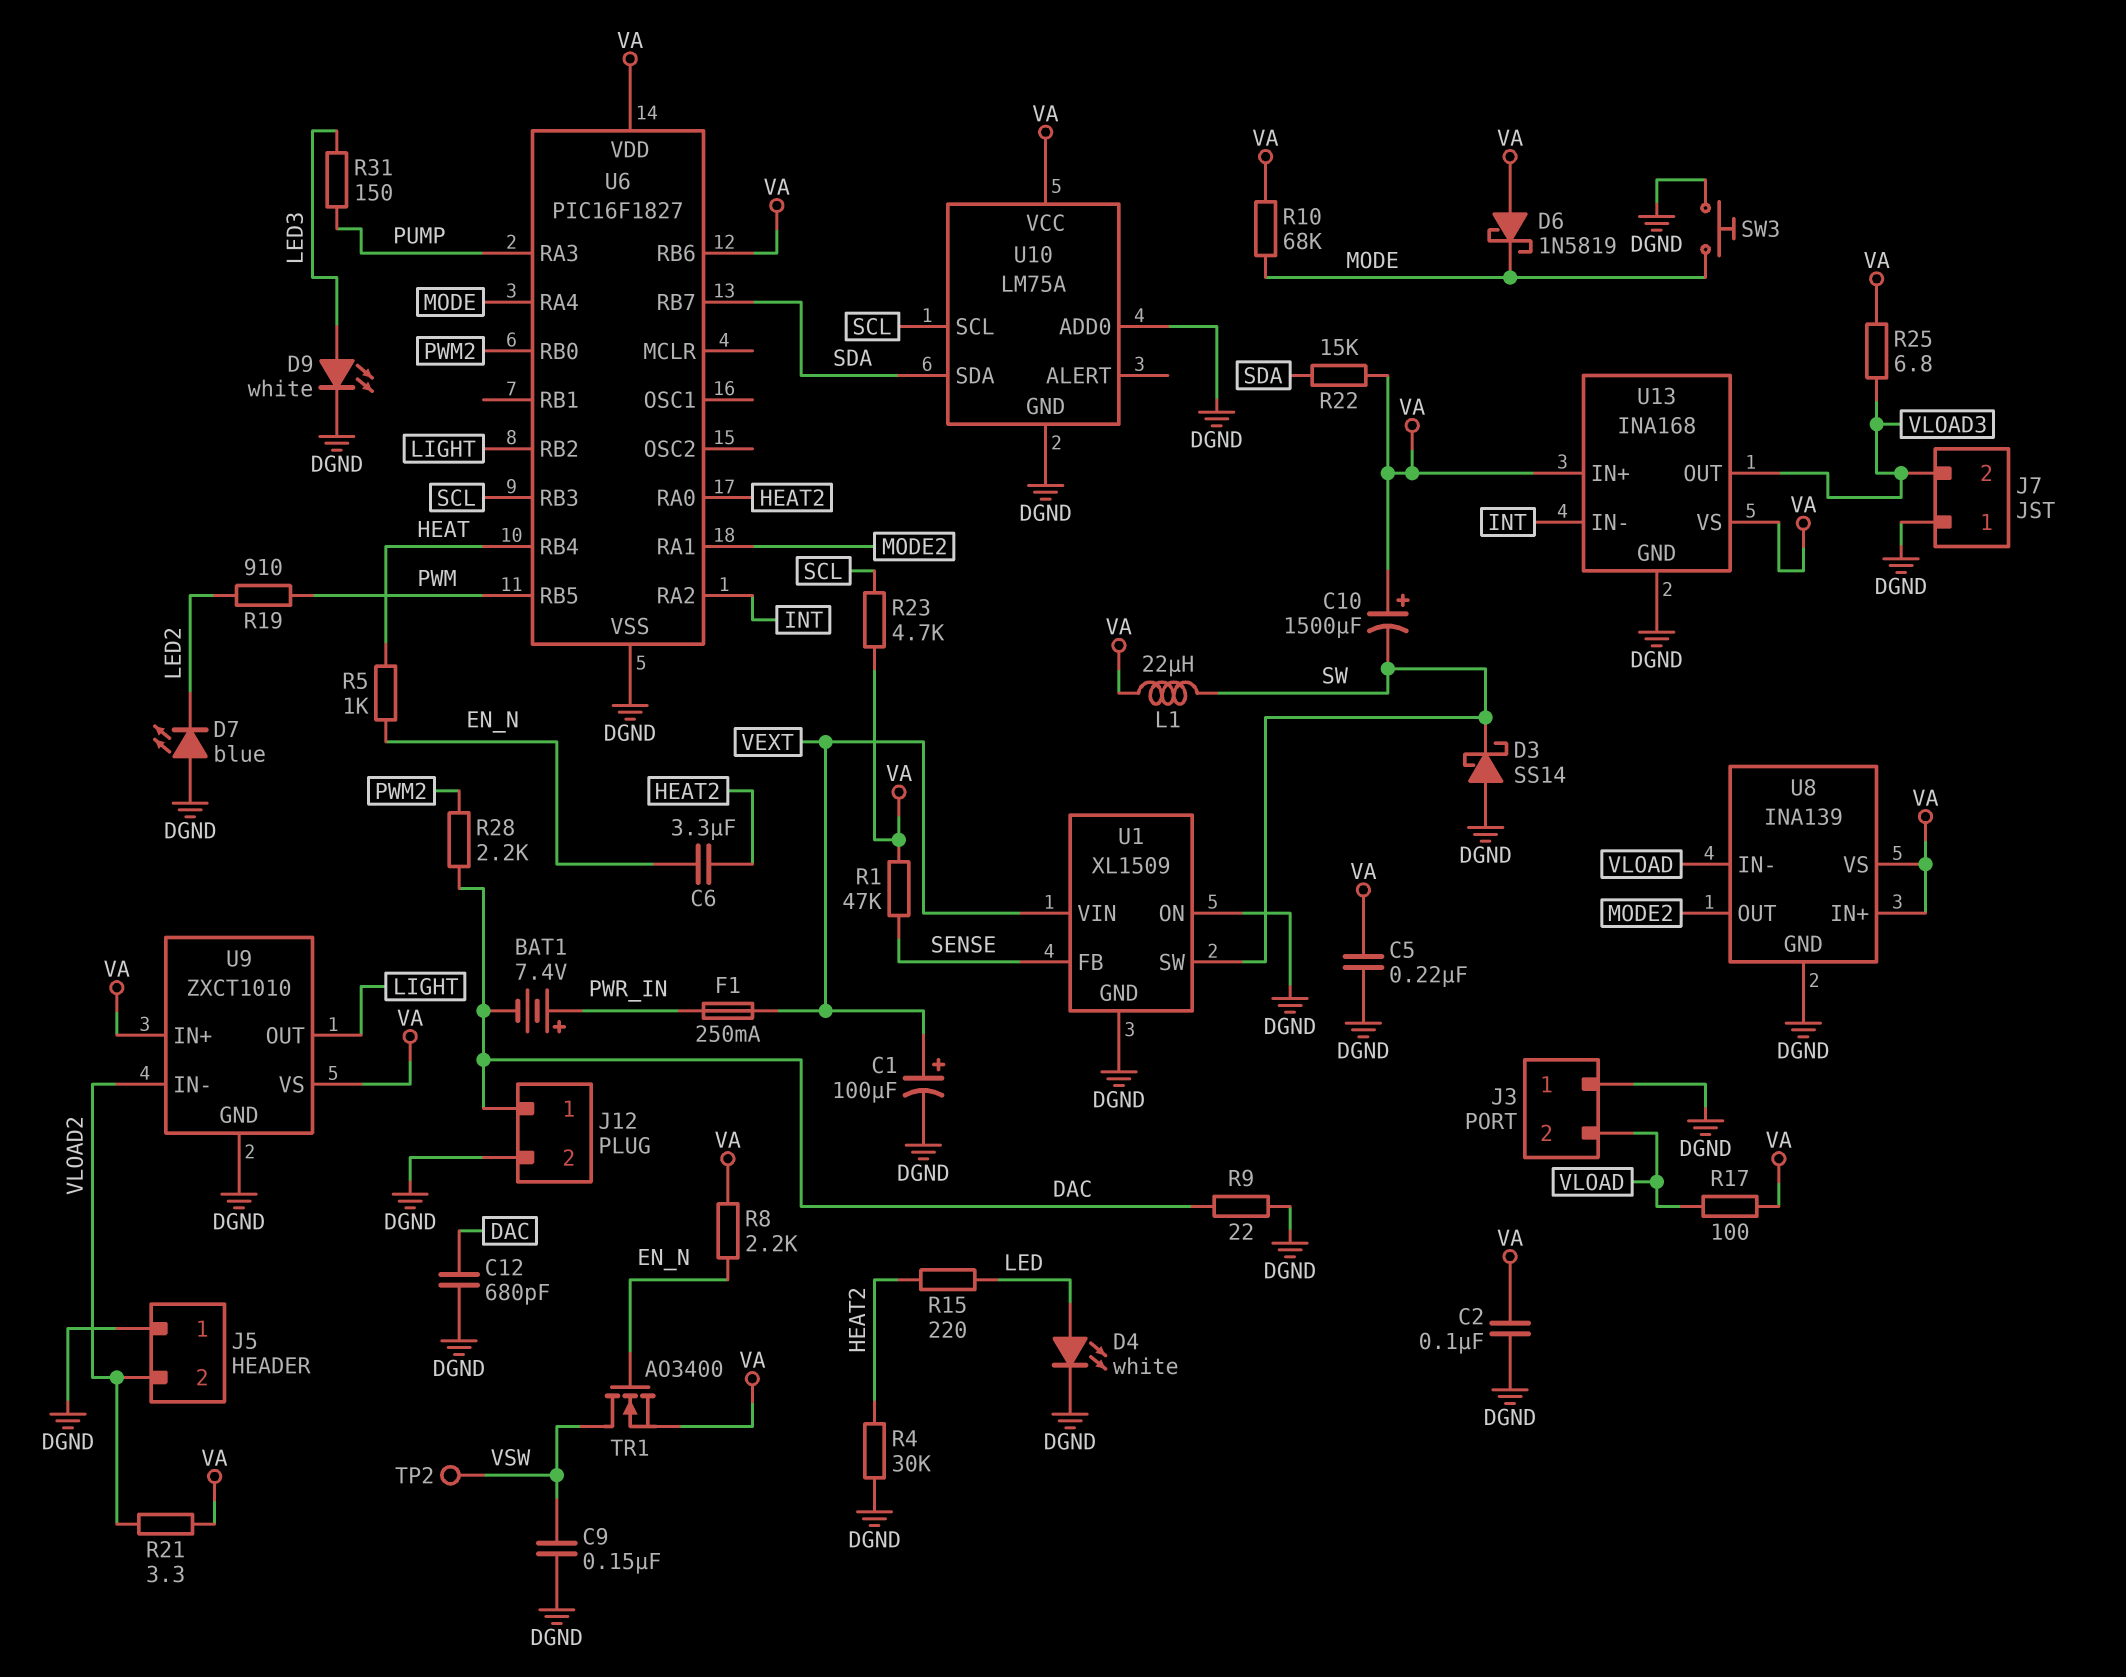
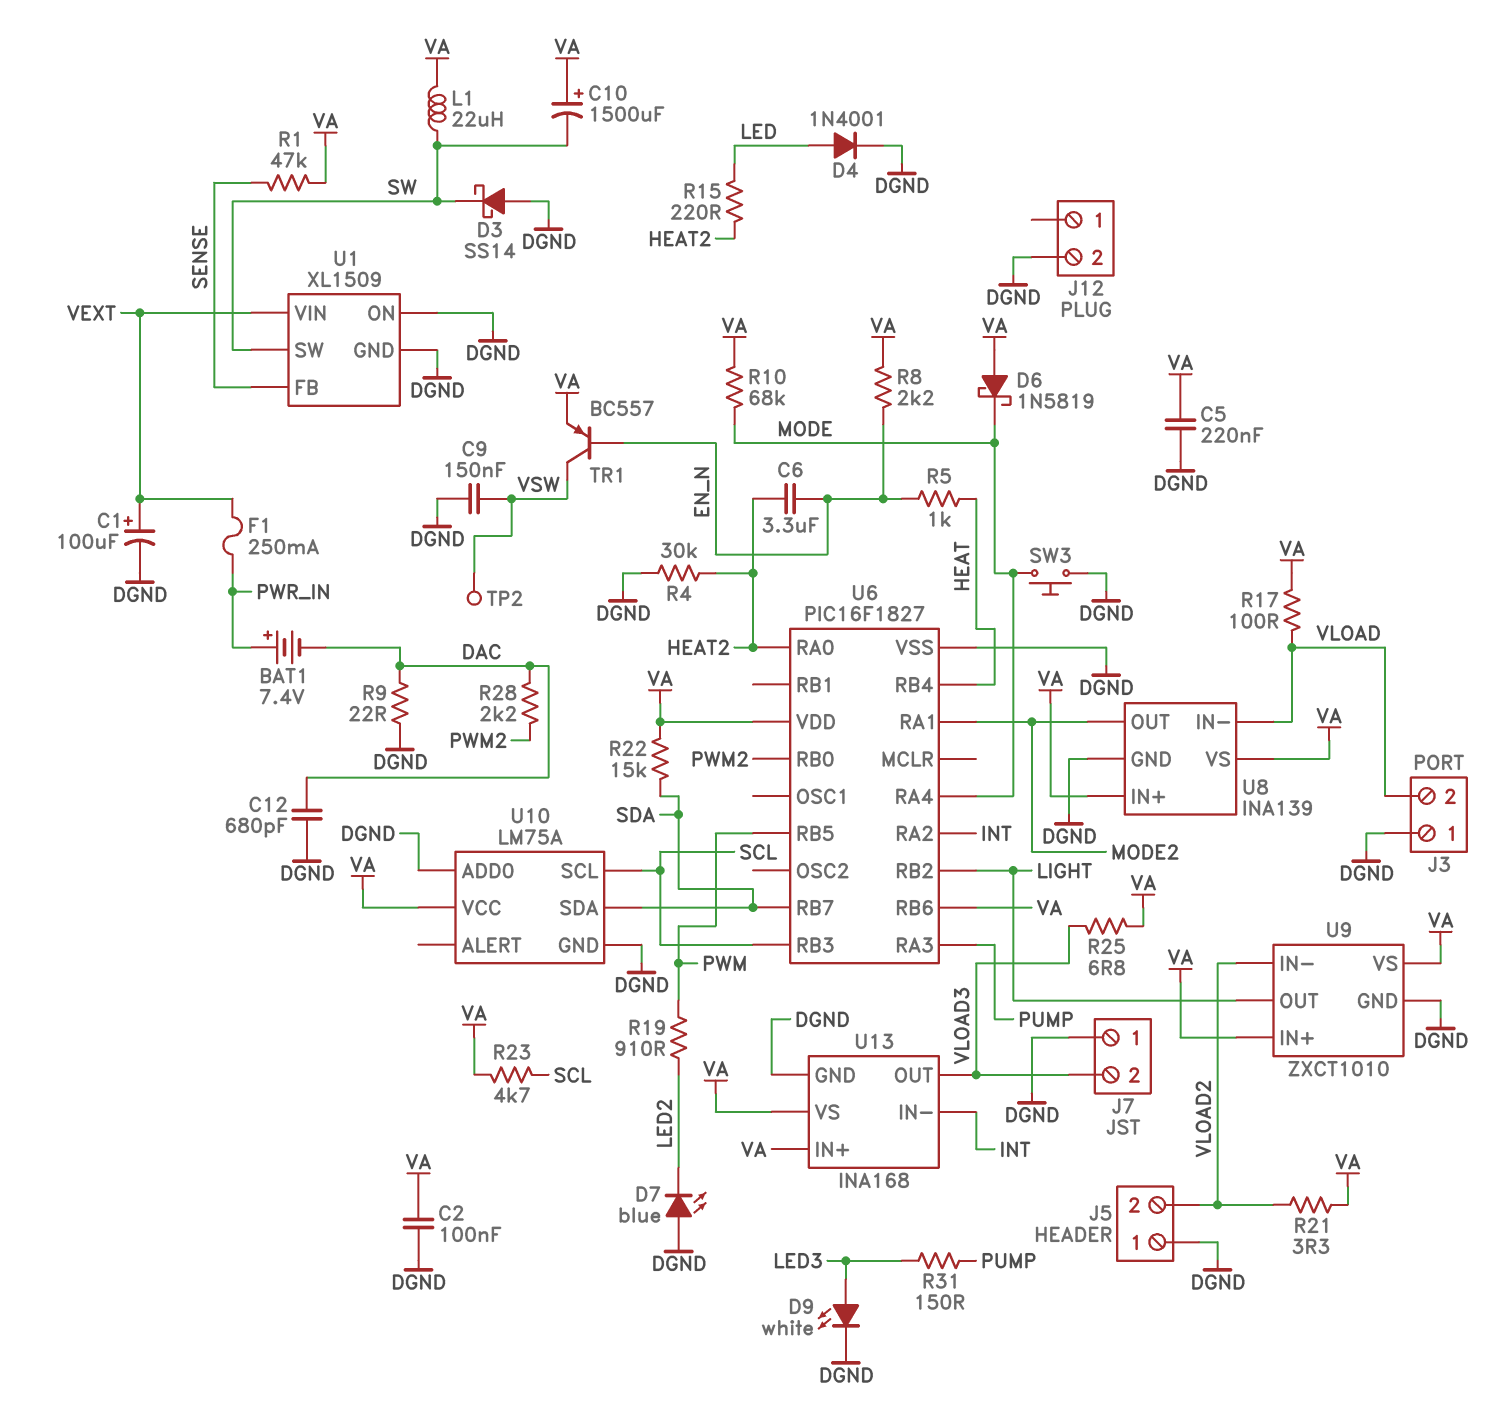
D4: LED white (A LED, K DGND) -> diode 1N4001 (A LED, K DGND)
J12 pin 1: DAC -> none
TR1: NMOS AO3400 (G EN_N, D VSW, S VA) -> PNP BC557 (B EN_N, C VSW, E VA)

